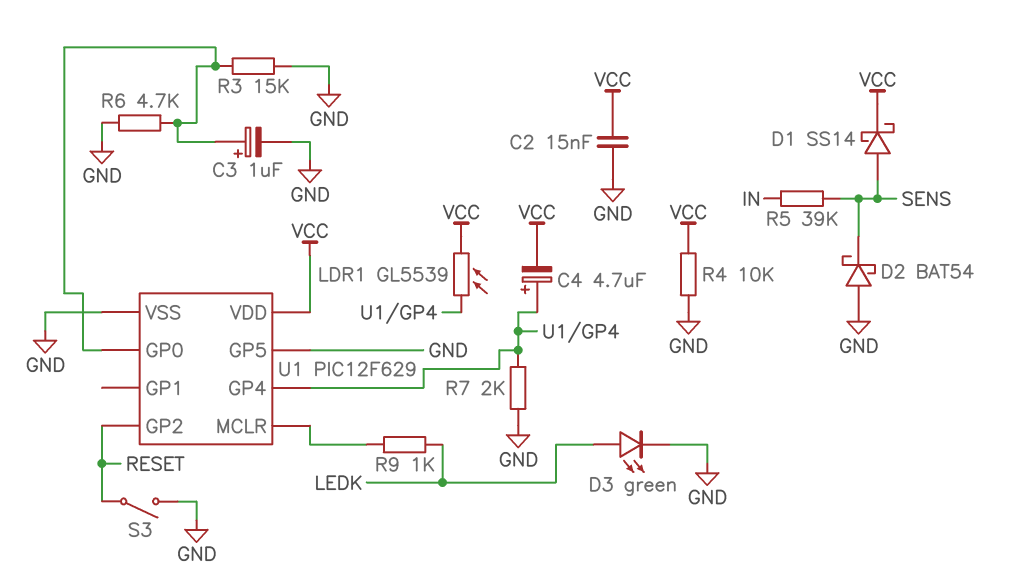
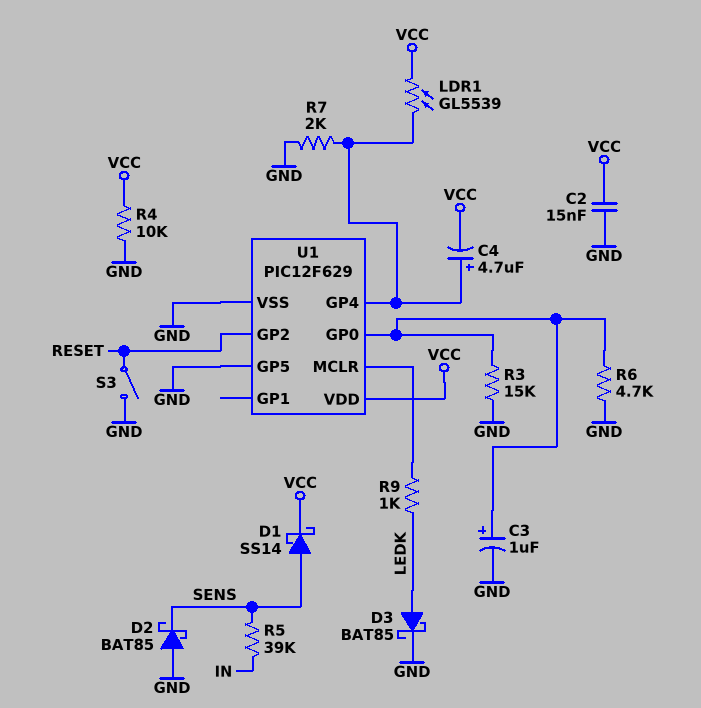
D2: schottky BAT54 (A GND, K SENS) -> schottky BAT85 (A GND, K SENS)
D3: LED green (A LEDK, K GND) -> schottky BAT85 (A LEDK, K GND)

